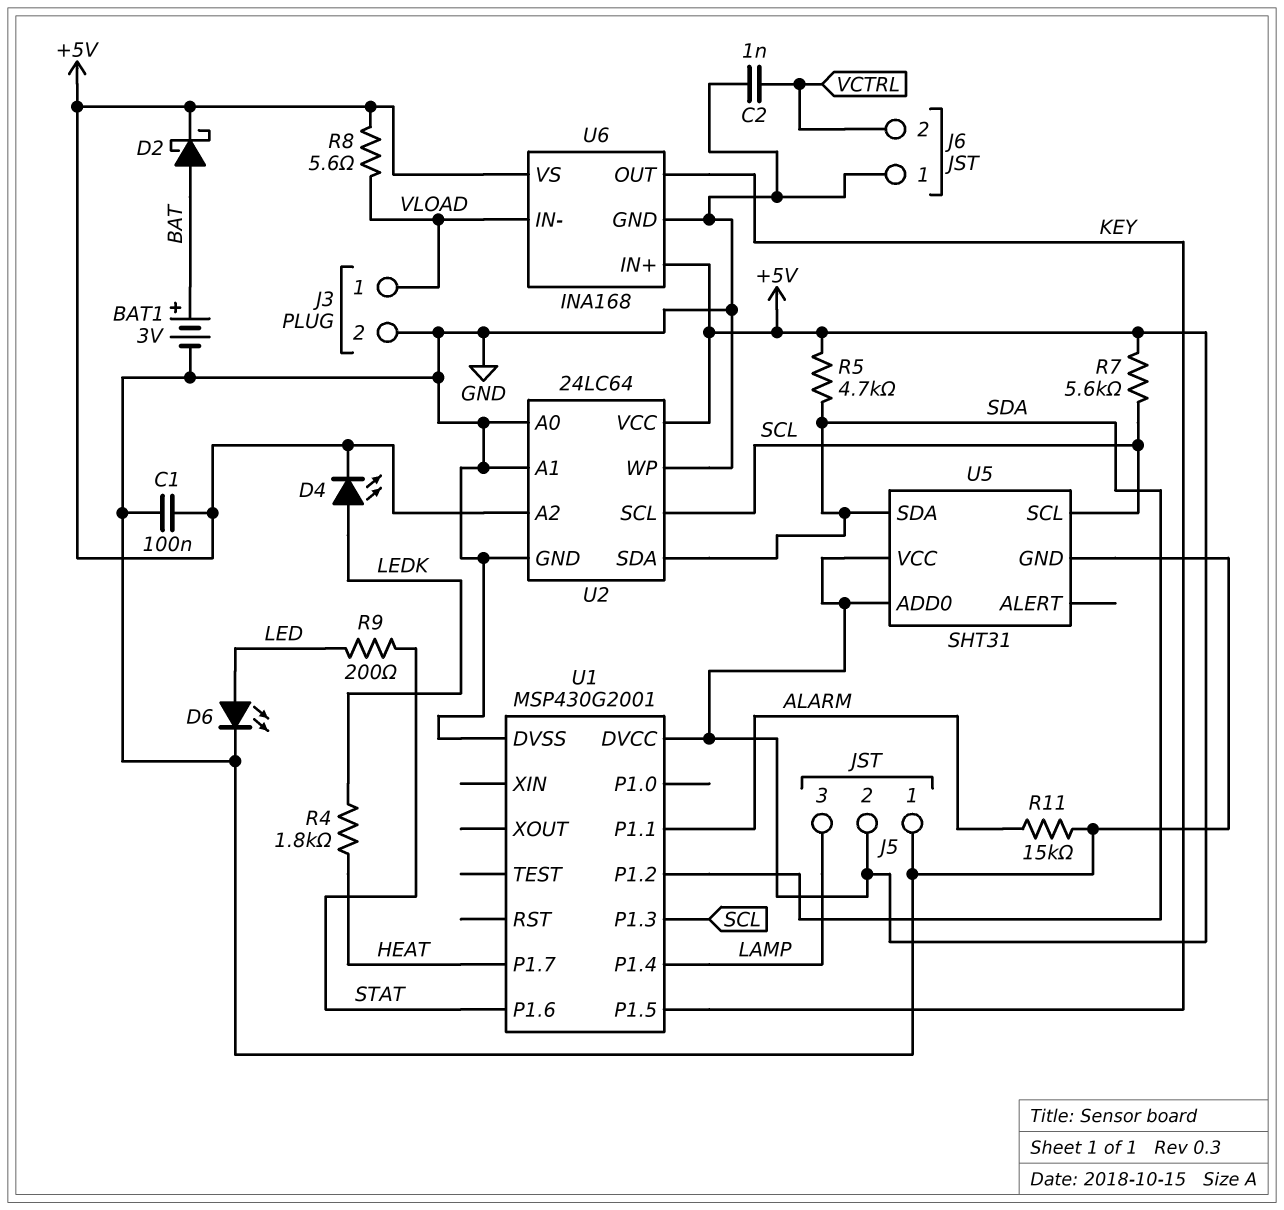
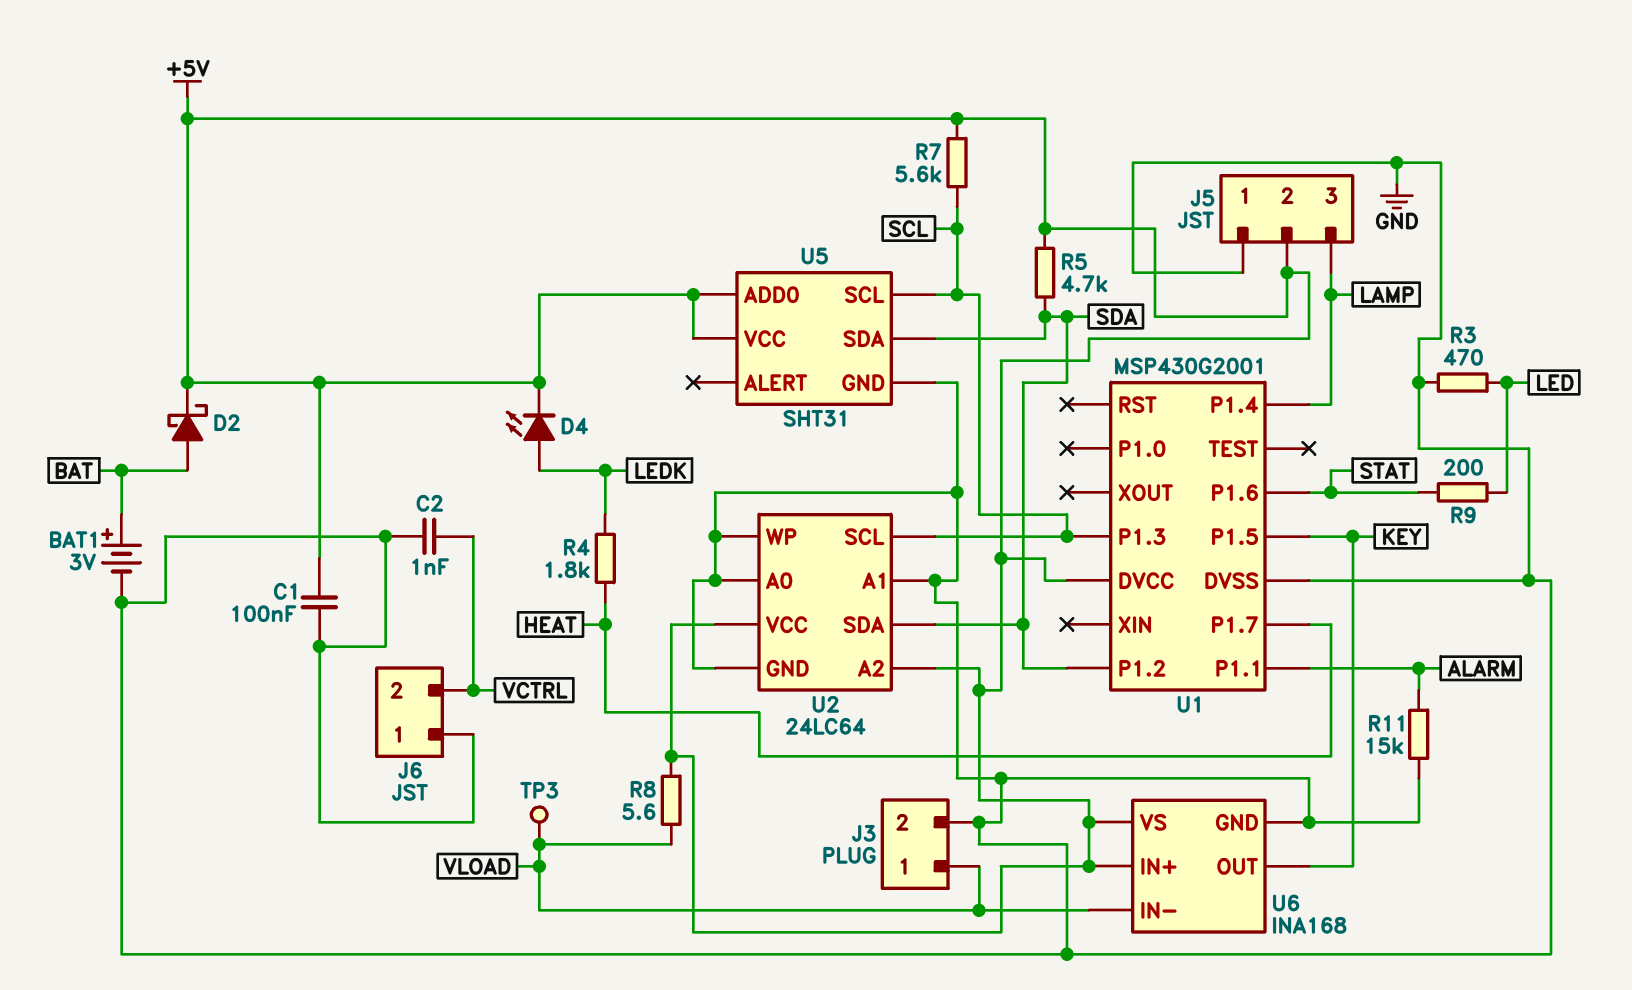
D6: LED (A LED, K GND) -> none
R3: none -> 470 (GND, LED)
TP3: none -> test point (VLOAD)

